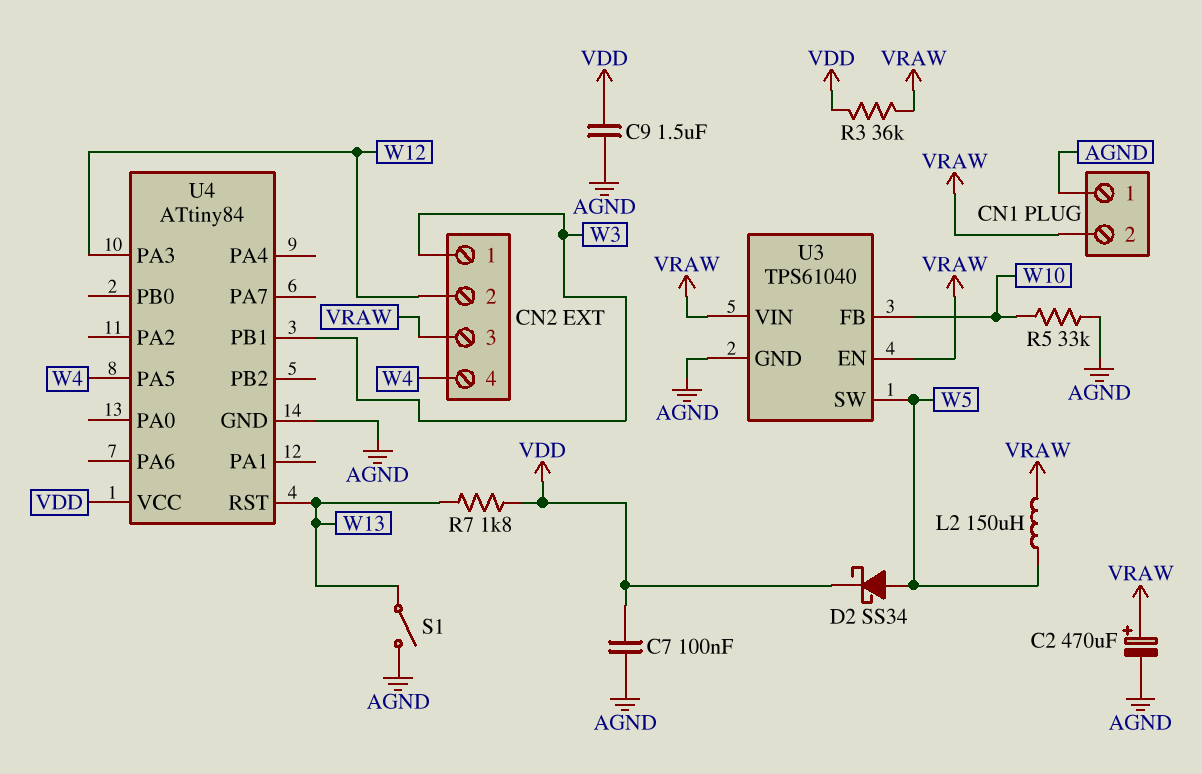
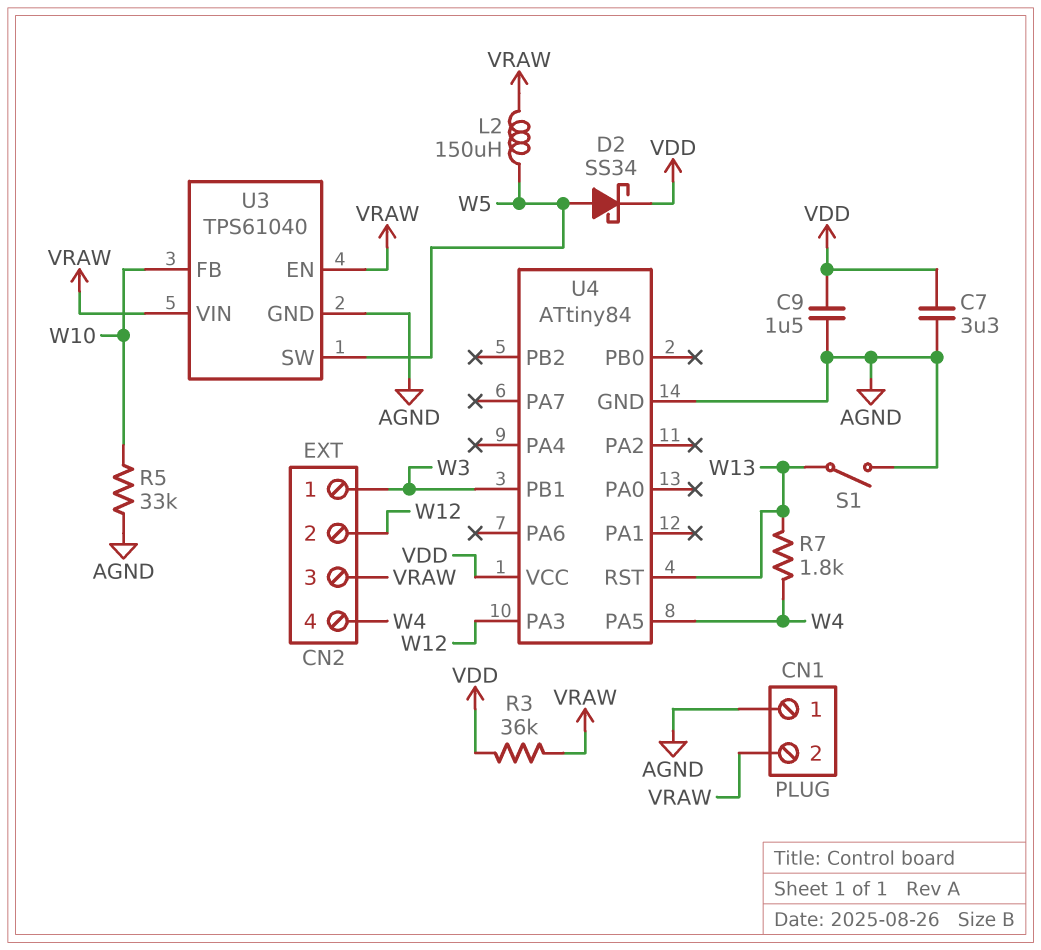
C2: 470uF (plus VRAW, minus AGND) -> none
C7: 100nF (AGND, VDD) -> 3.3uF (AGND, VDD)
R7: 1.8k (VDD, W13) -> 1.8k (W4, W13)

